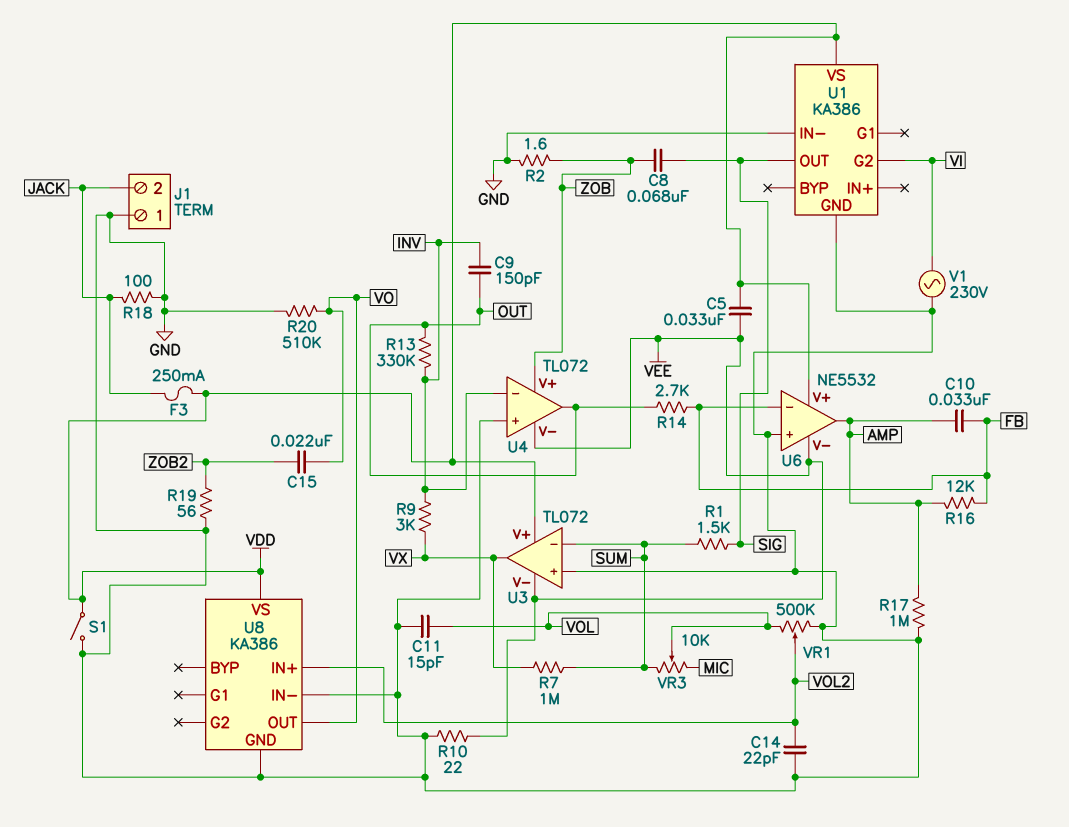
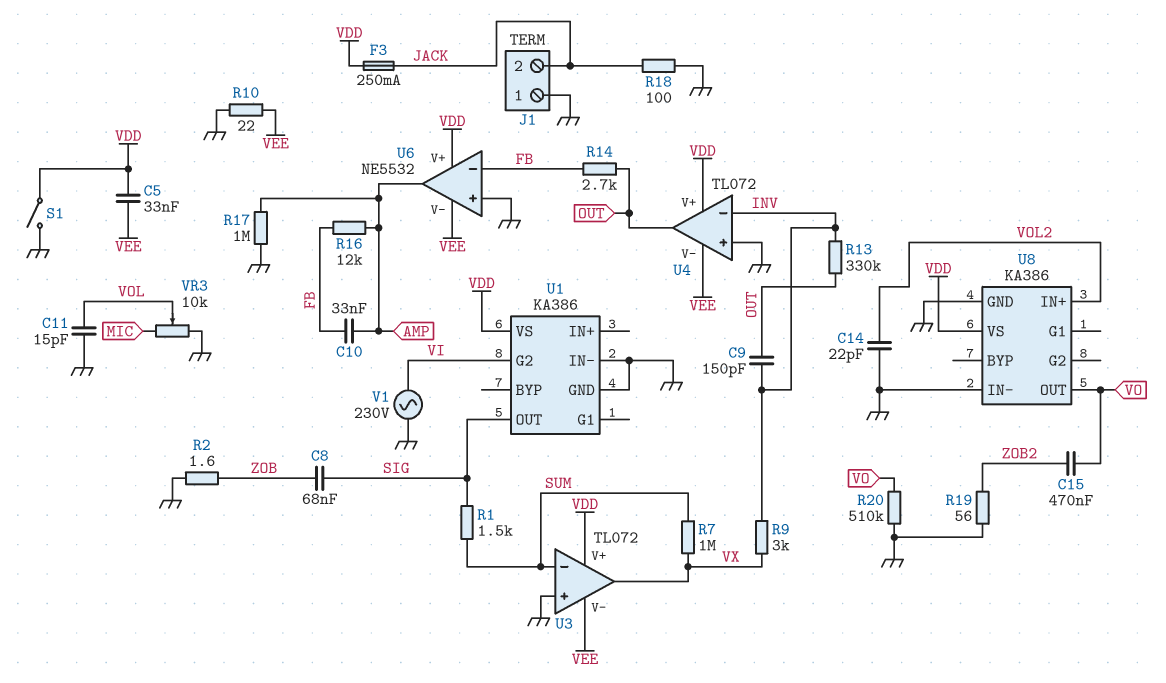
C15: 22nF (VO, ZOB2) -> 470nF (VO, ZOB2)
U4 pin V+: ZOB -> VDD
VR1: 500k (GND, VOL, wiper VOL2) -> none
VR3: 10k (MIC, SUM, wiper VOL) -> 10k (GND, MIC, wiper VOL)

